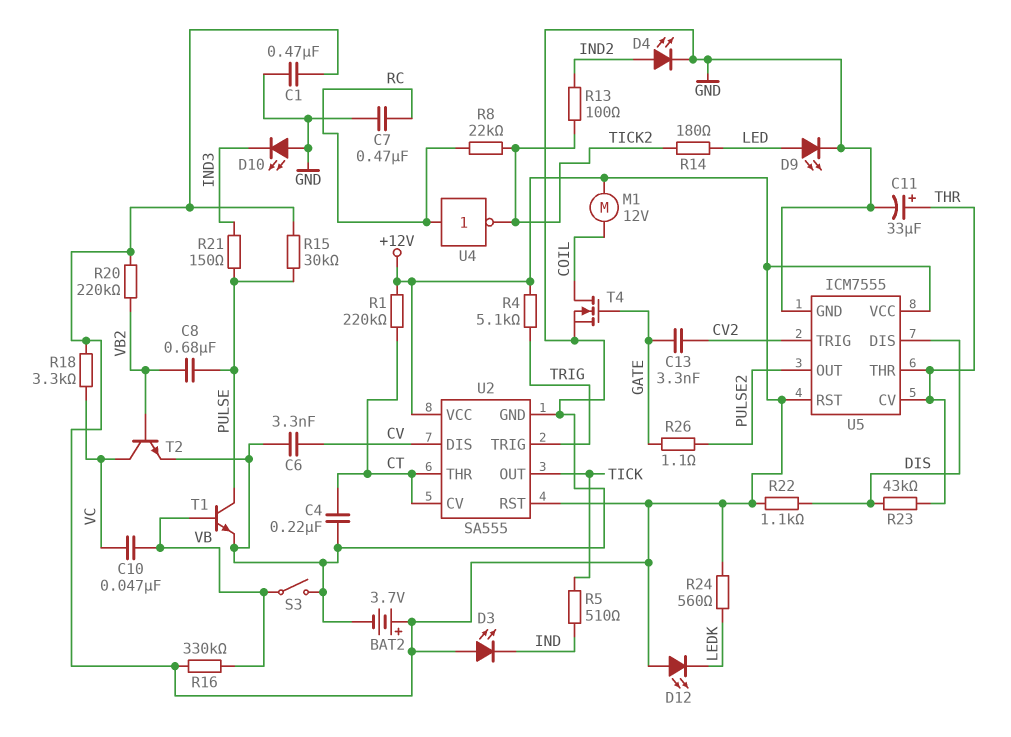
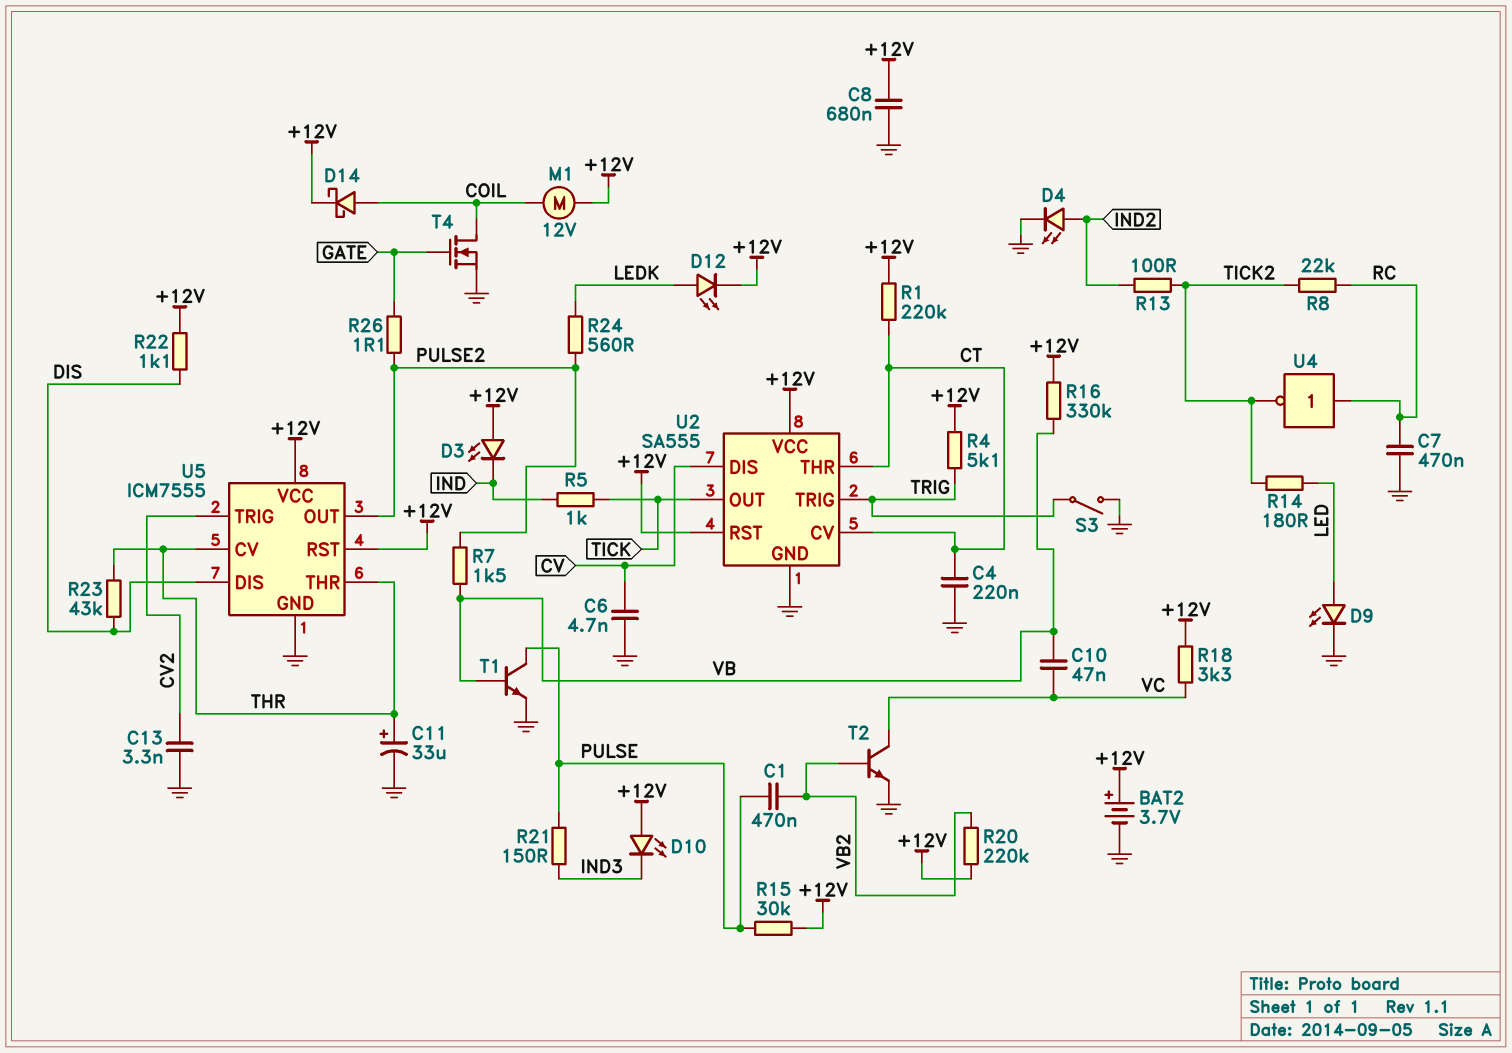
C1: 470nF (+12V, GND) -> 470nF (PULSE, VB2)
C6: 3.3nF (CV, GND) -> 4.7nF (CV, GND)
C8: 680nF (PULSE, VB2) -> 680nF (+12V, GND)
C13: 3.3nF (CV2, GATE) -> 3.3nF (CV2, GND)
D10: LED (A GND, K IND3) -> LED (A +12V, K IND3)
D12: LED (A +12V, K LEDK) -> LED (A LEDK, K +12V)
D14: none -> schottky (A COIL, K +12V)
R5: 510 (IND, TICK) -> 1k (IND, TICK)
R7: none -> 1.5k (PULSE2, VB)
R24: 560 (+12V, LEDK) -> 560 (LEDK, PULSE2)
S3: switch (GND, VB) -> switch (GND, TRIG)

